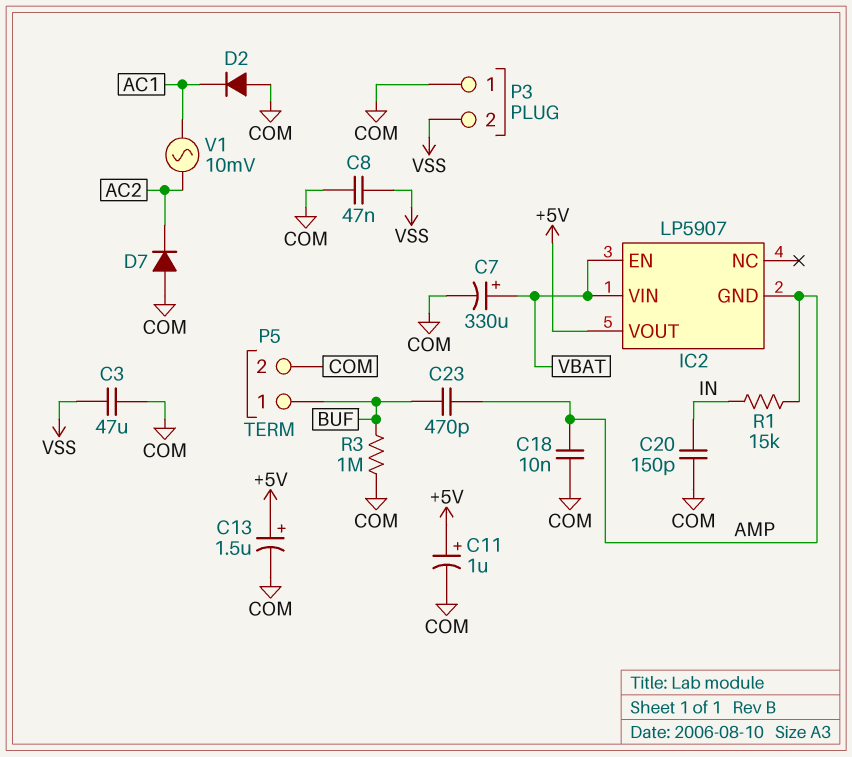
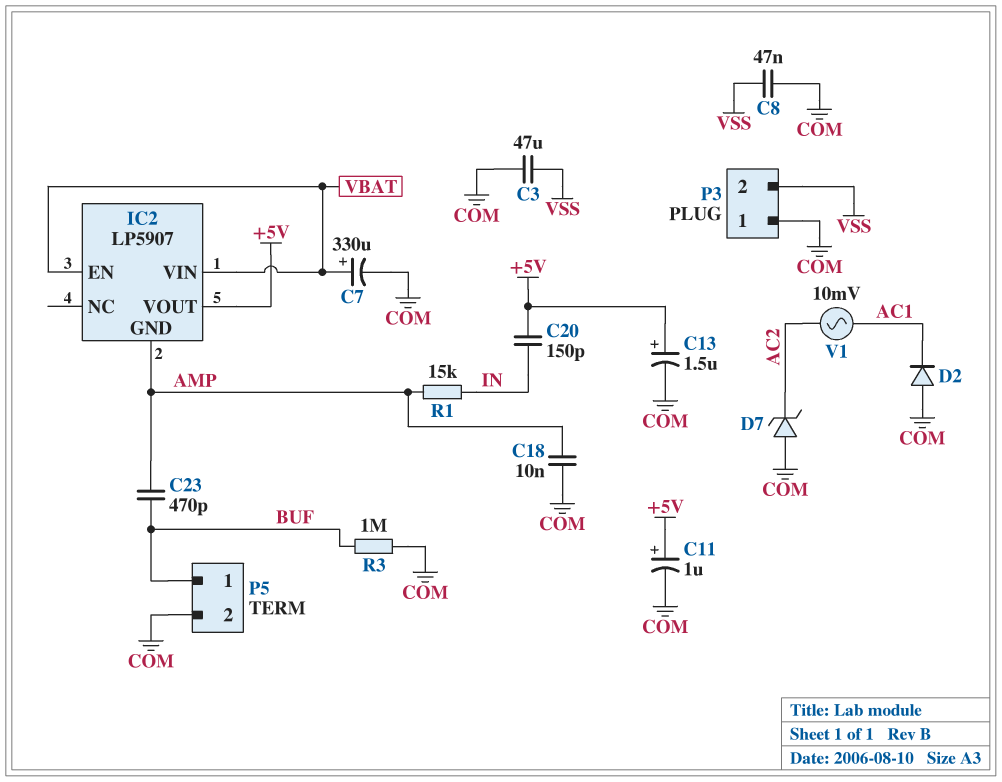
C20: 150pF (COM, IN) -> 150pF (+5V, IN)
D7: diode (A COM, K AC2) -> zener (A COM, K AC2)

